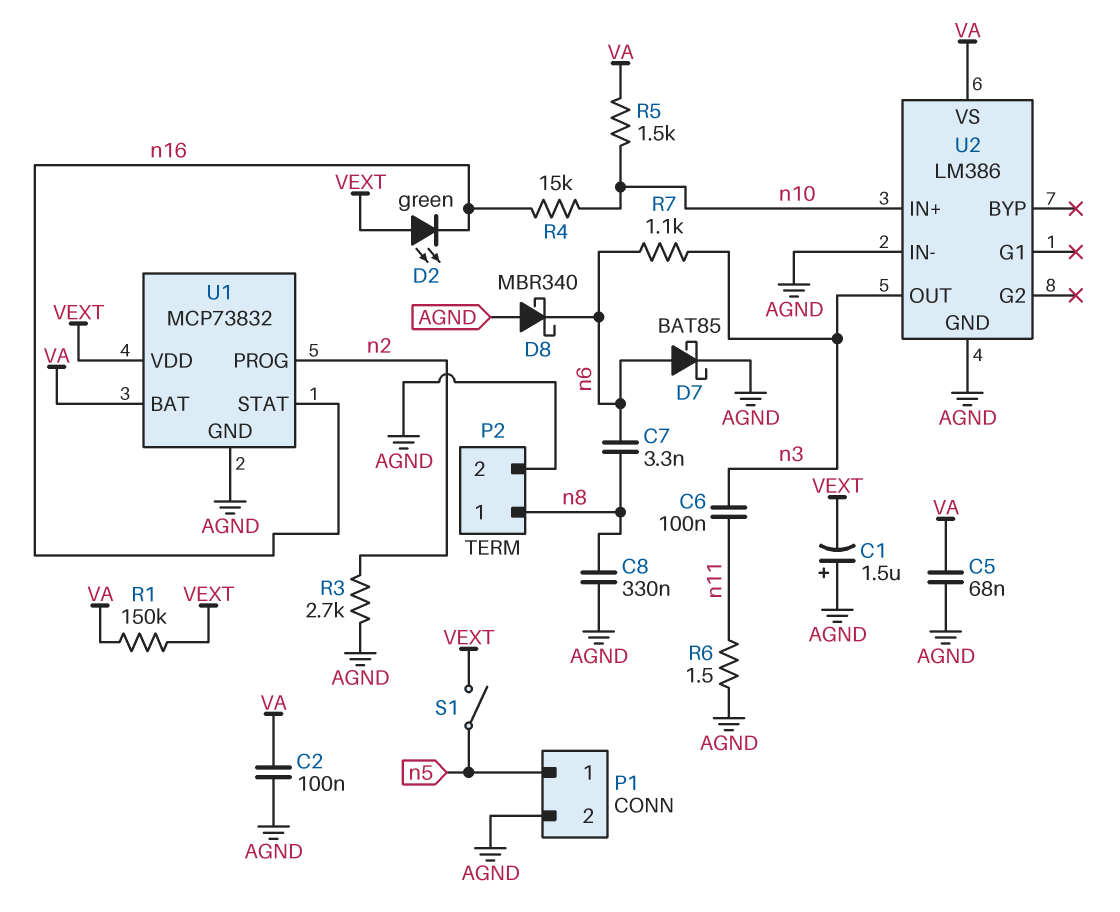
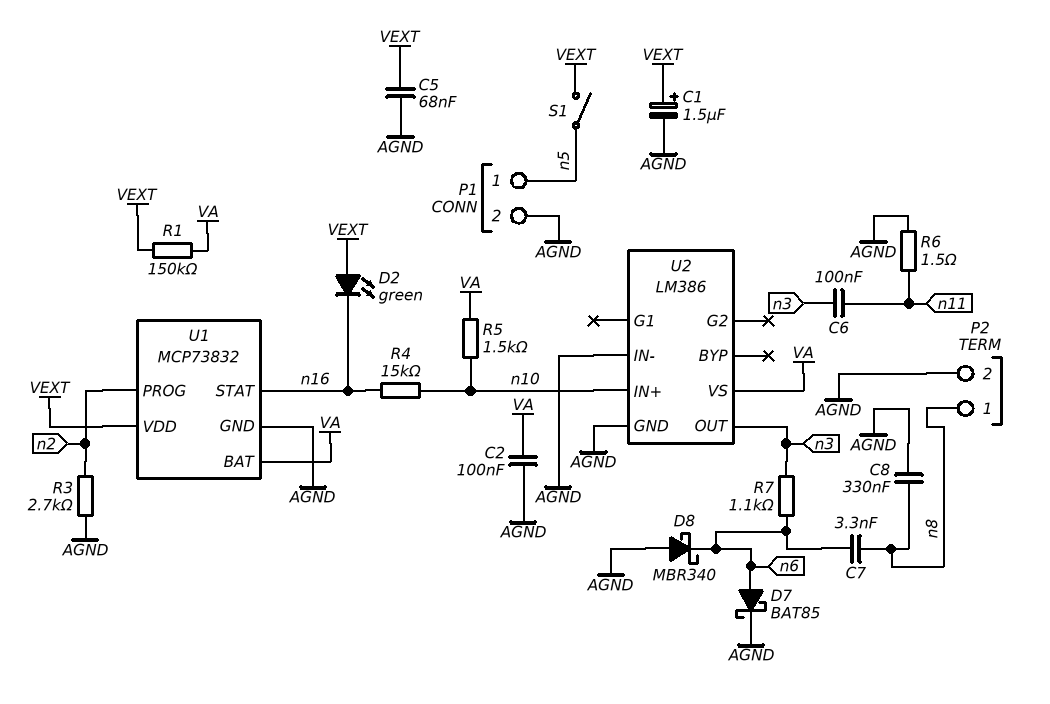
C1: 1.5uF (plus AGND, minus VEXT) -> 1.5uF (plus VEXT, minus AGND)
C5: 68nF (AGND, VA) -> 68nF (AGND, VEXT)

